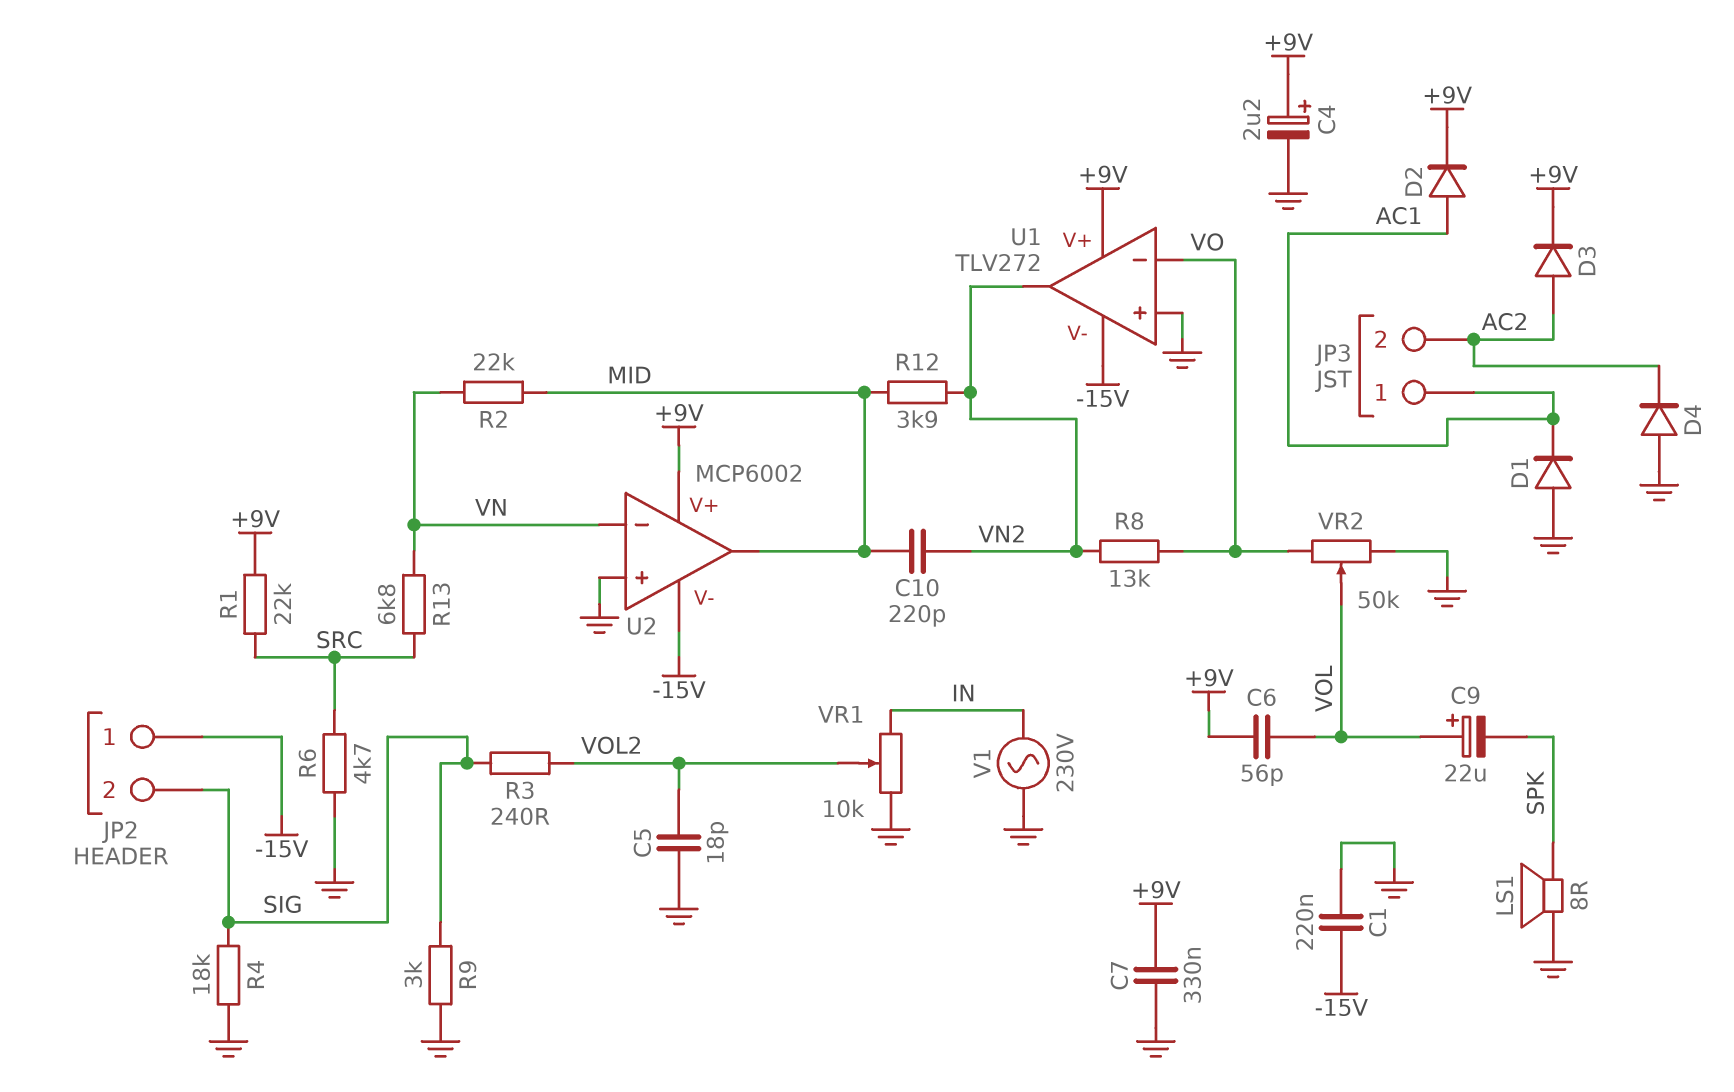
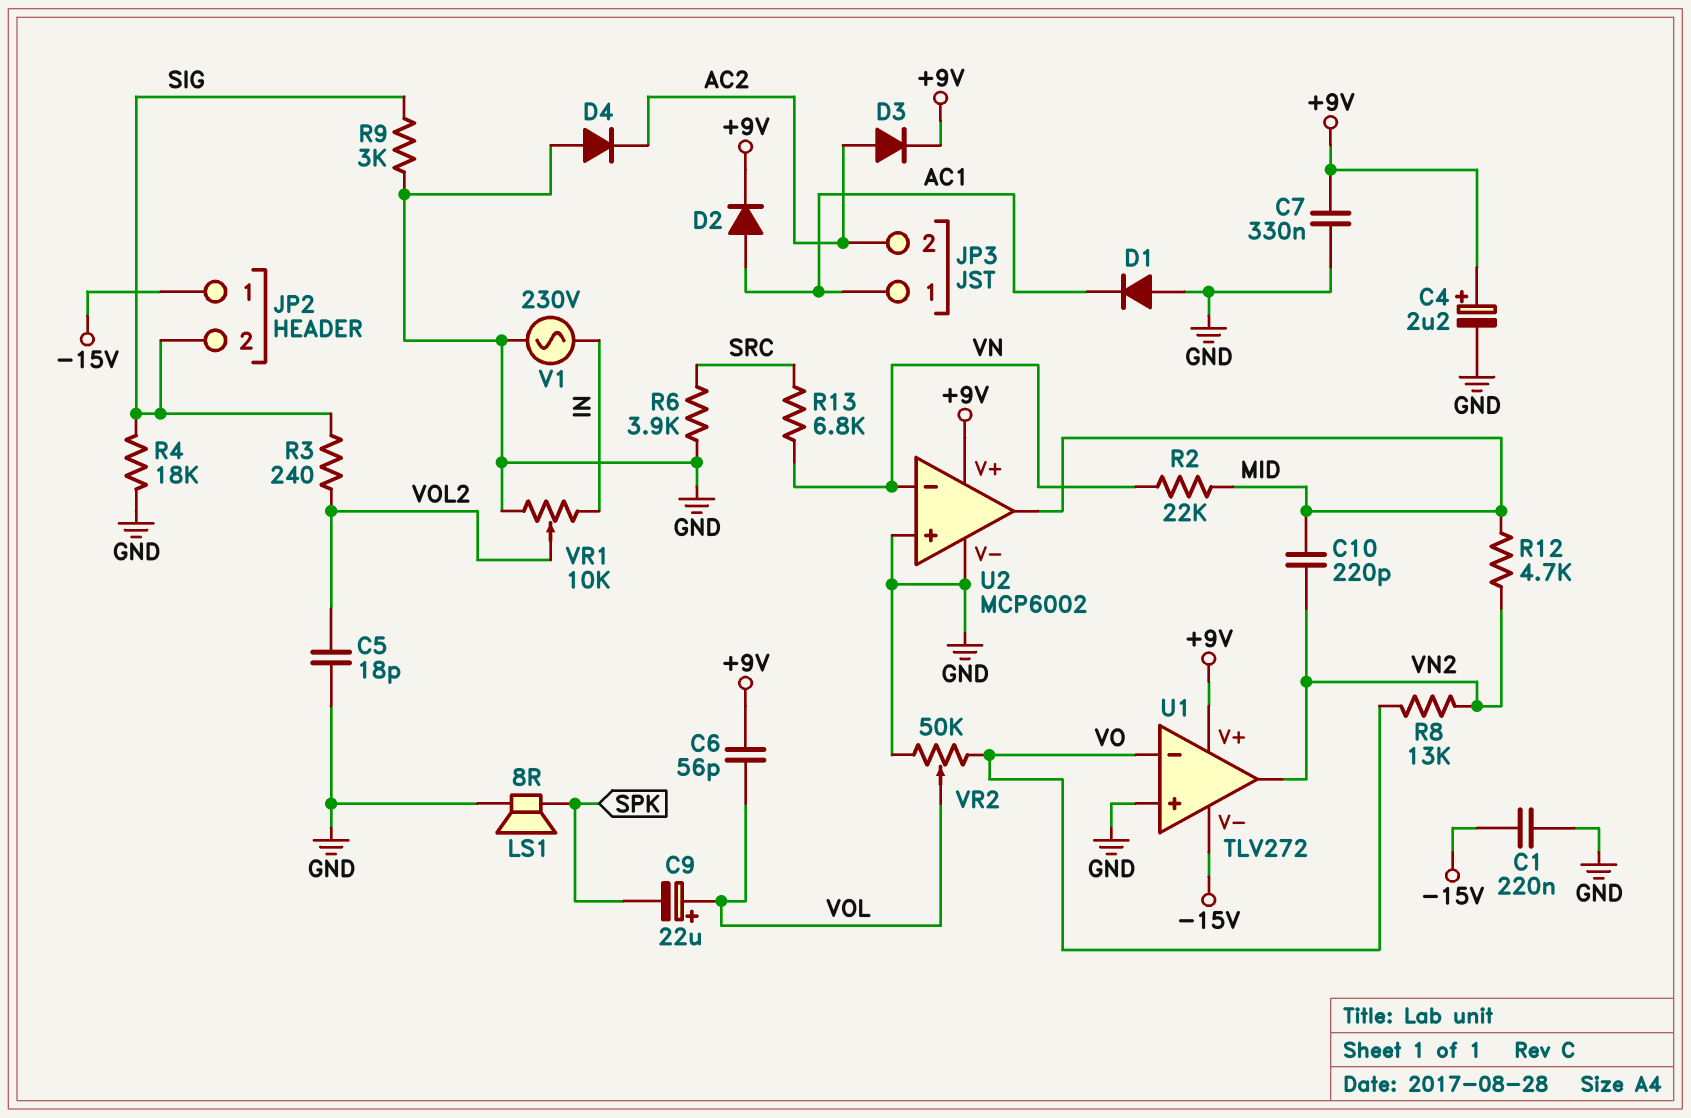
R1: 22k (+9V, SRC) -> none
R6: 4.7k (GND, SRC) -> 3.9k (GND, SRC)
R12: 3.9k (MID, VN2) -> 4.7k (MID, VN2)
U2 pin V-: -15V -> GND

